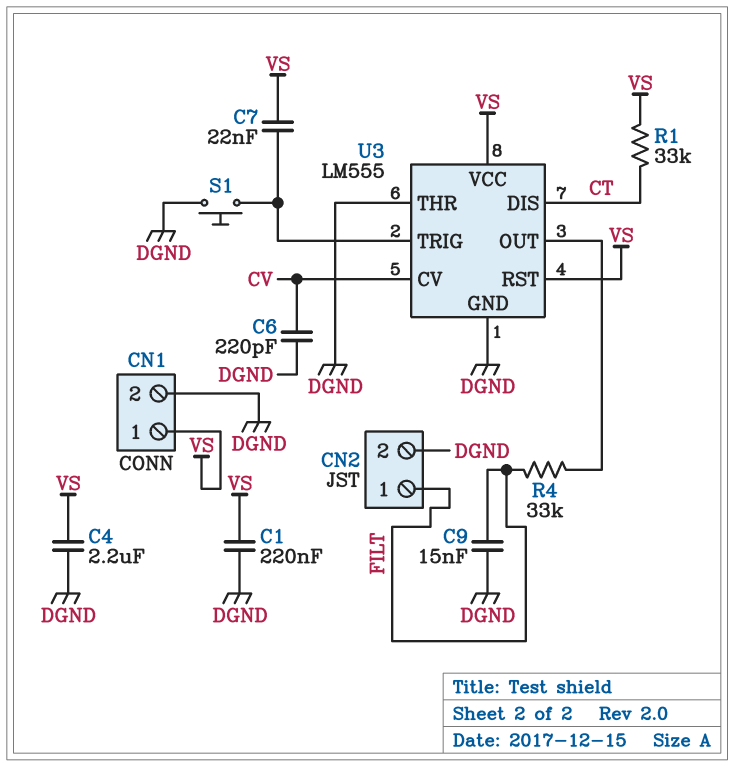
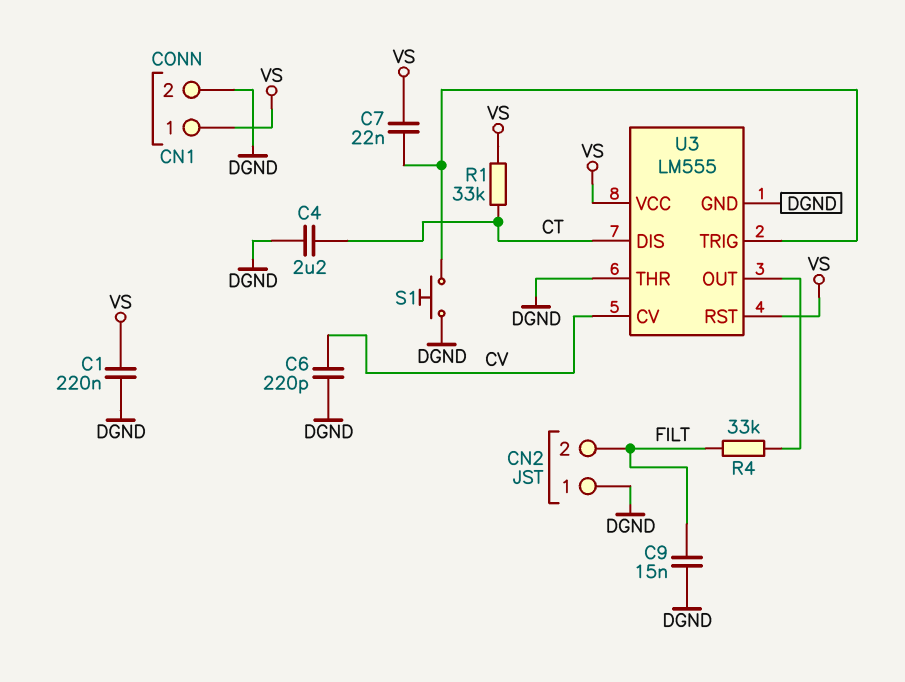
C4: 2.2uF (DGND, VS) -> 2.2uF (CT, DGND)
CN2 pin 1: FILT -> DGND
CN2 pin 2: DGND -> FILT

